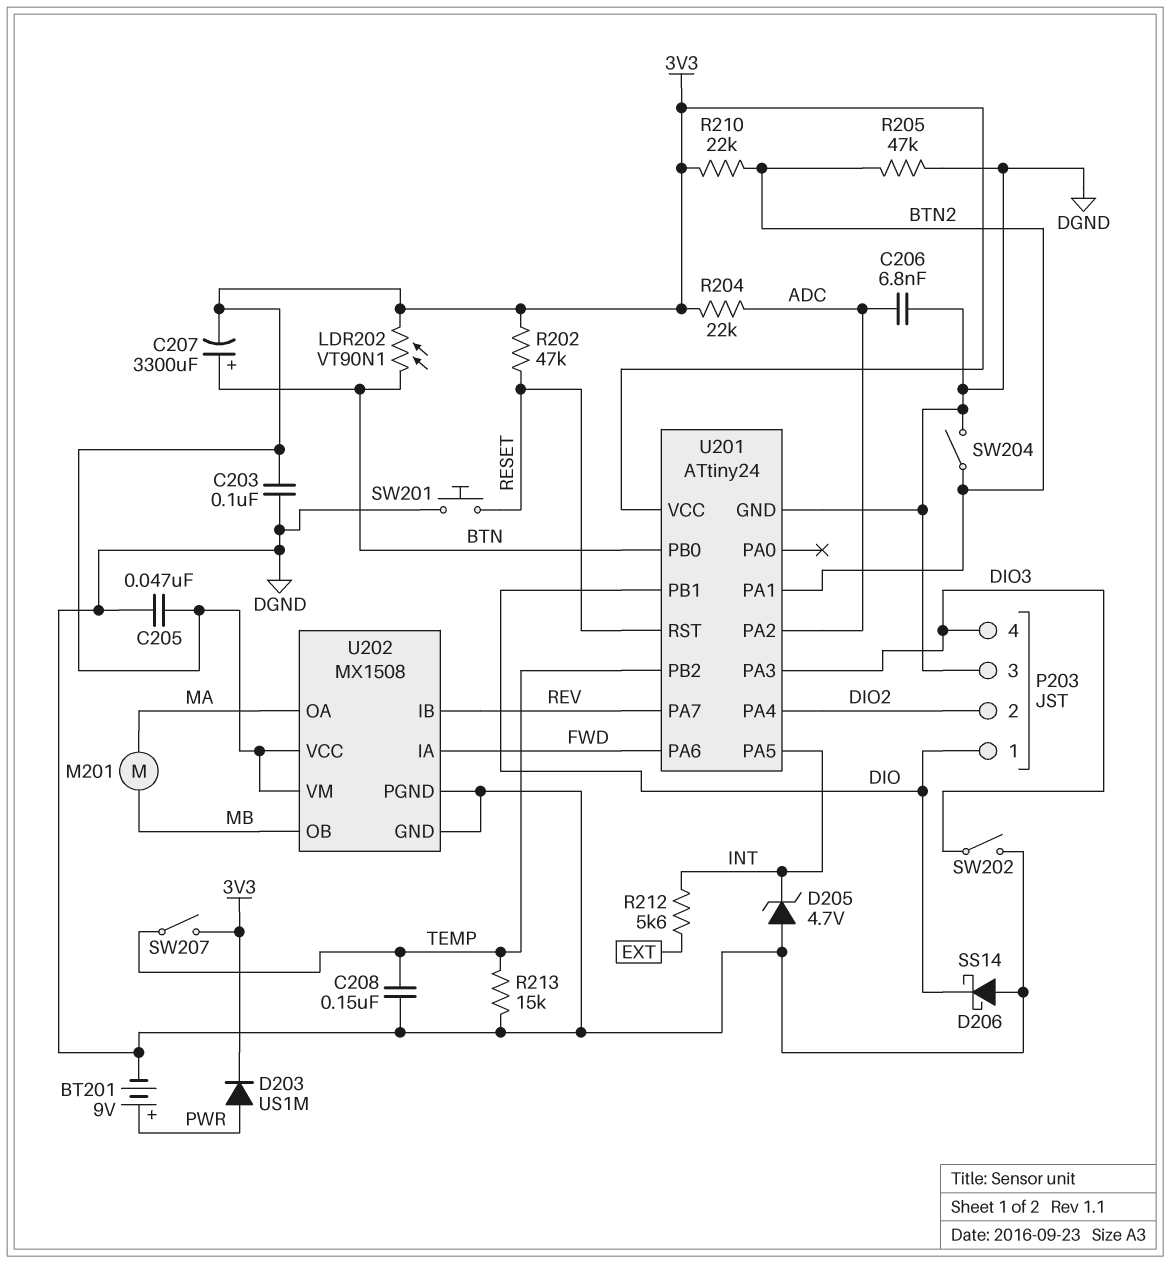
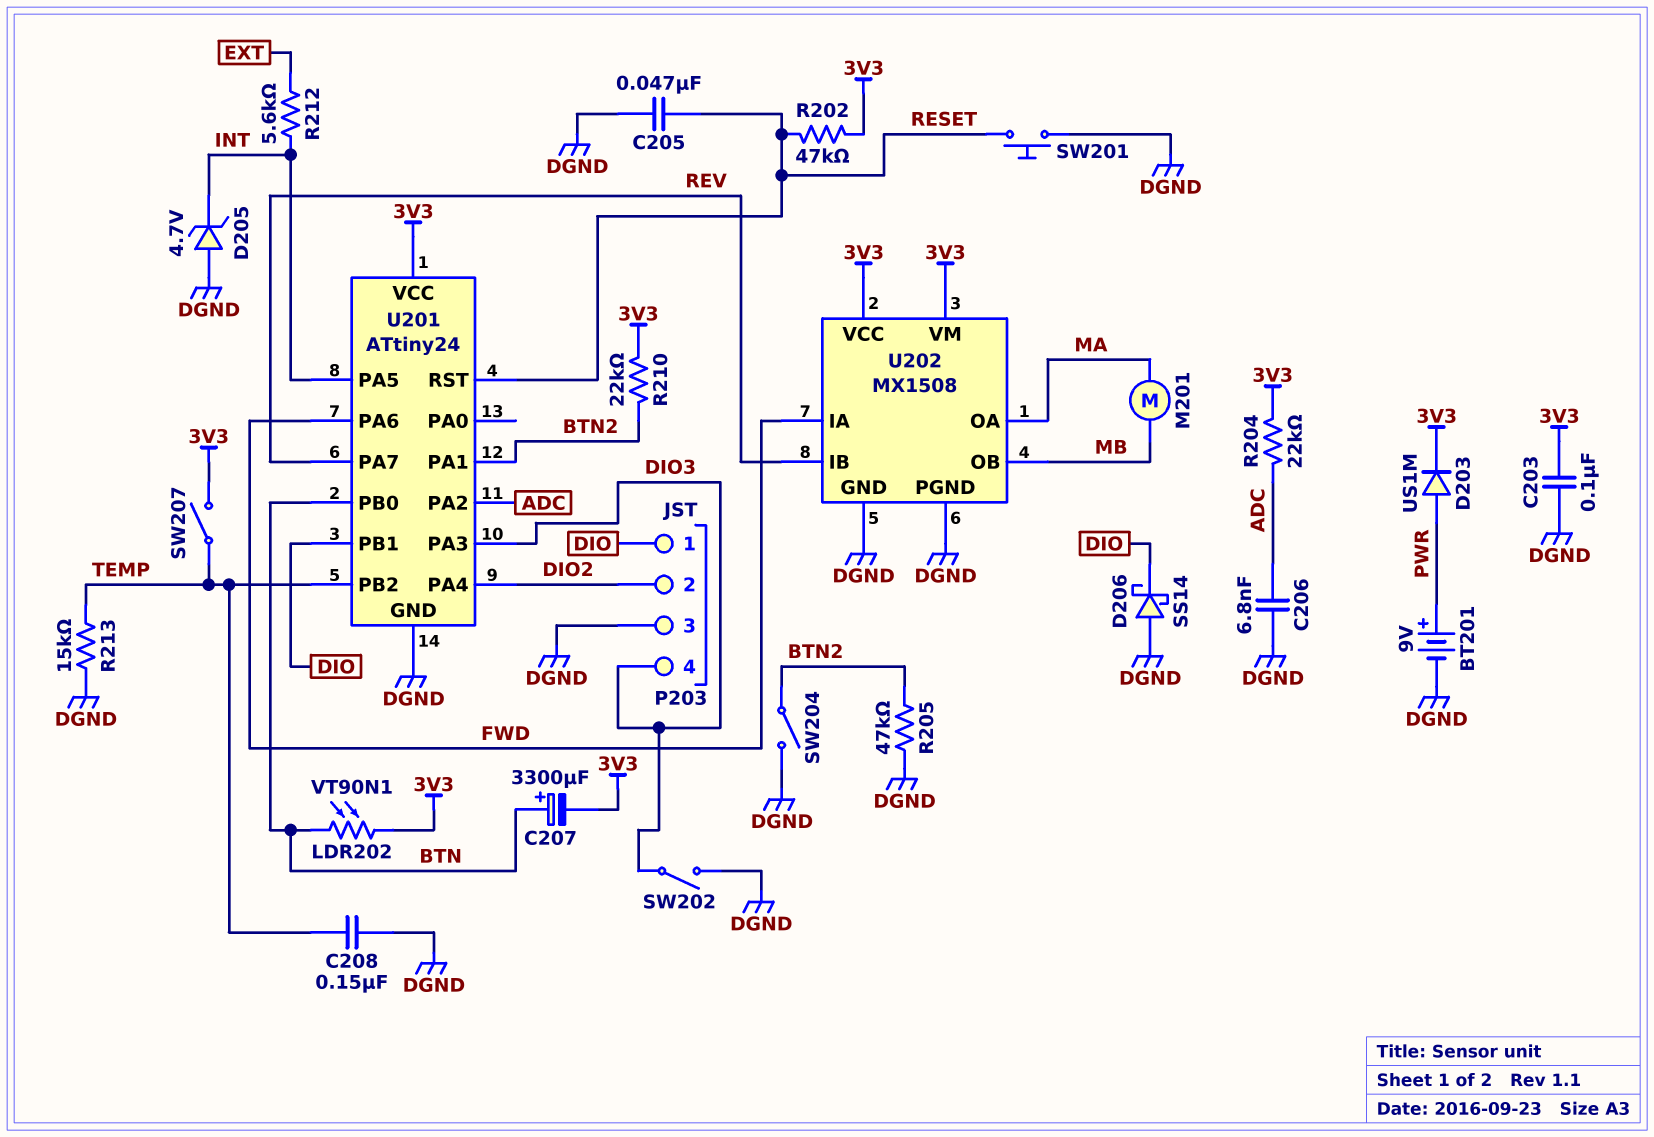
C205: 47nF (3V3, DGND) -> 47nF (DGND, RESET)

